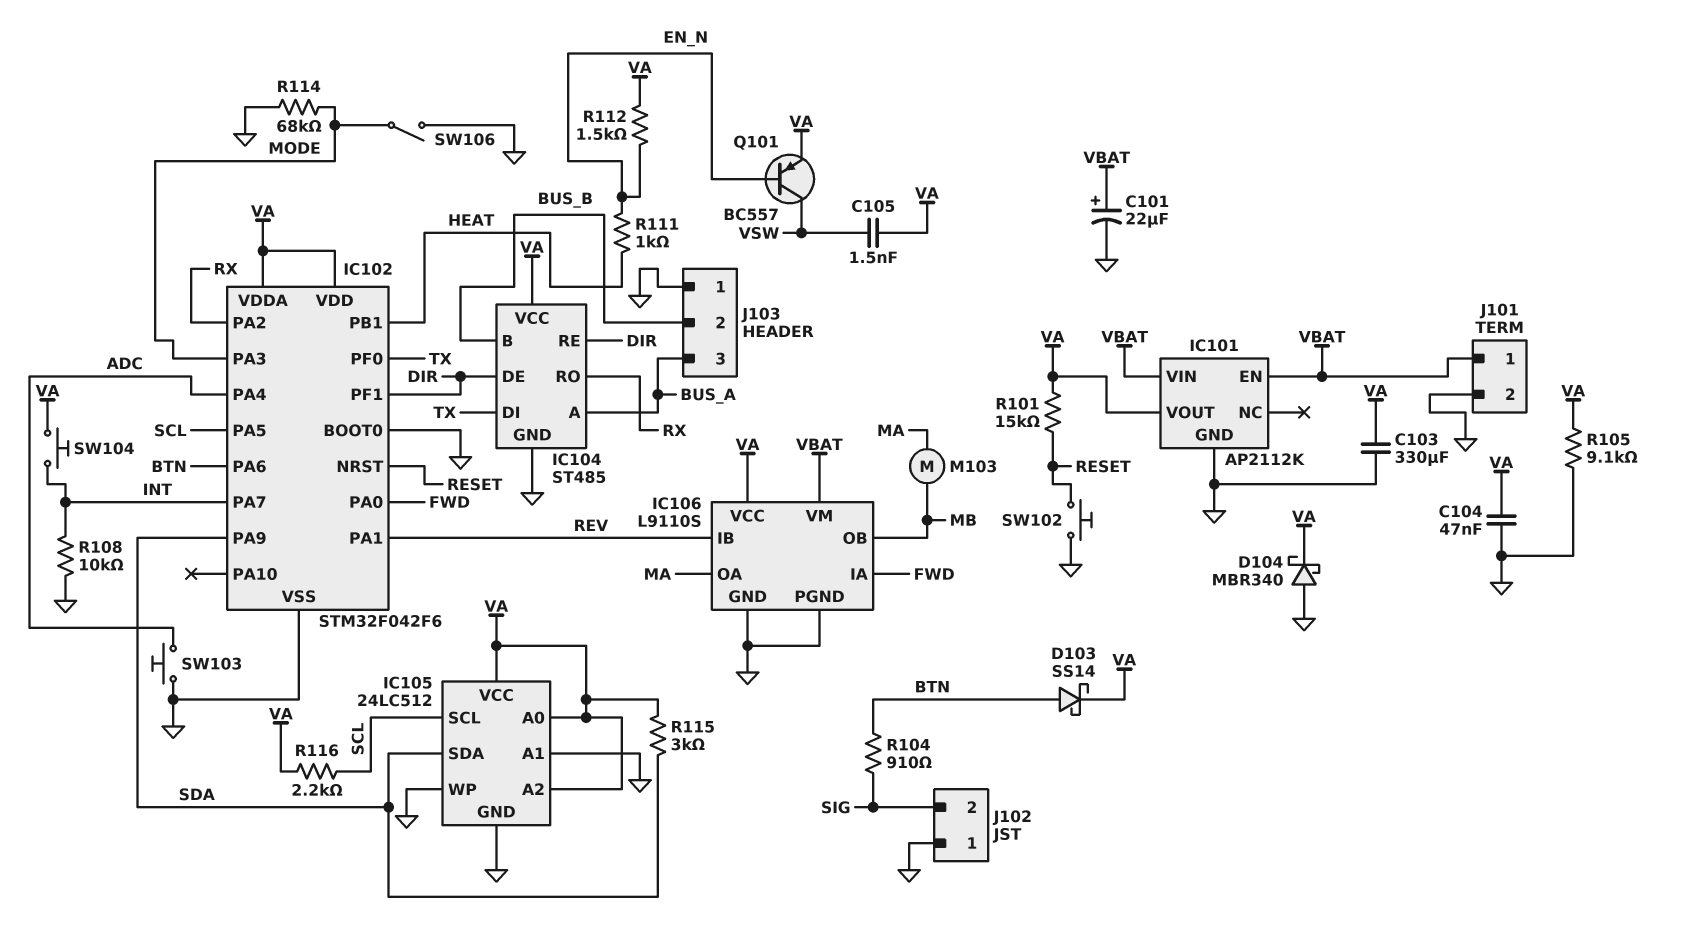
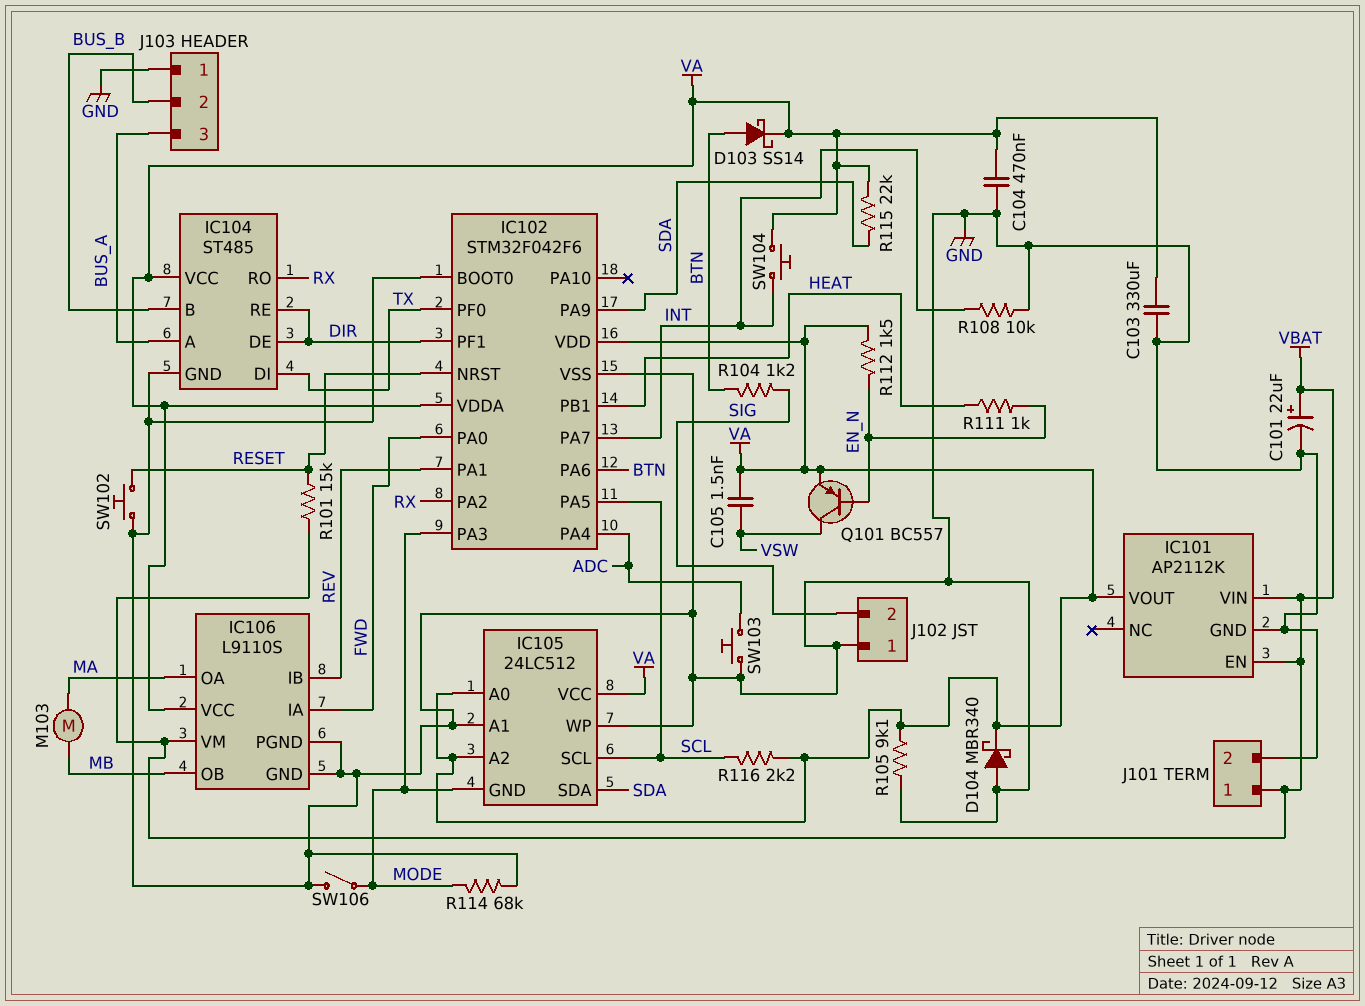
C104: 47nF (GND, VA) -> 470nF (GND, VA)
IC105 pin GND: GND -> MODE
R101: 15k (RESET, VA) -> 15k (RESET, VBAT)
R104: 910 (BTN, SIG) -> 1.2k (BTN, SIG)
R115: 3k (SDA, VA) -> 22k (SDA, VA)

